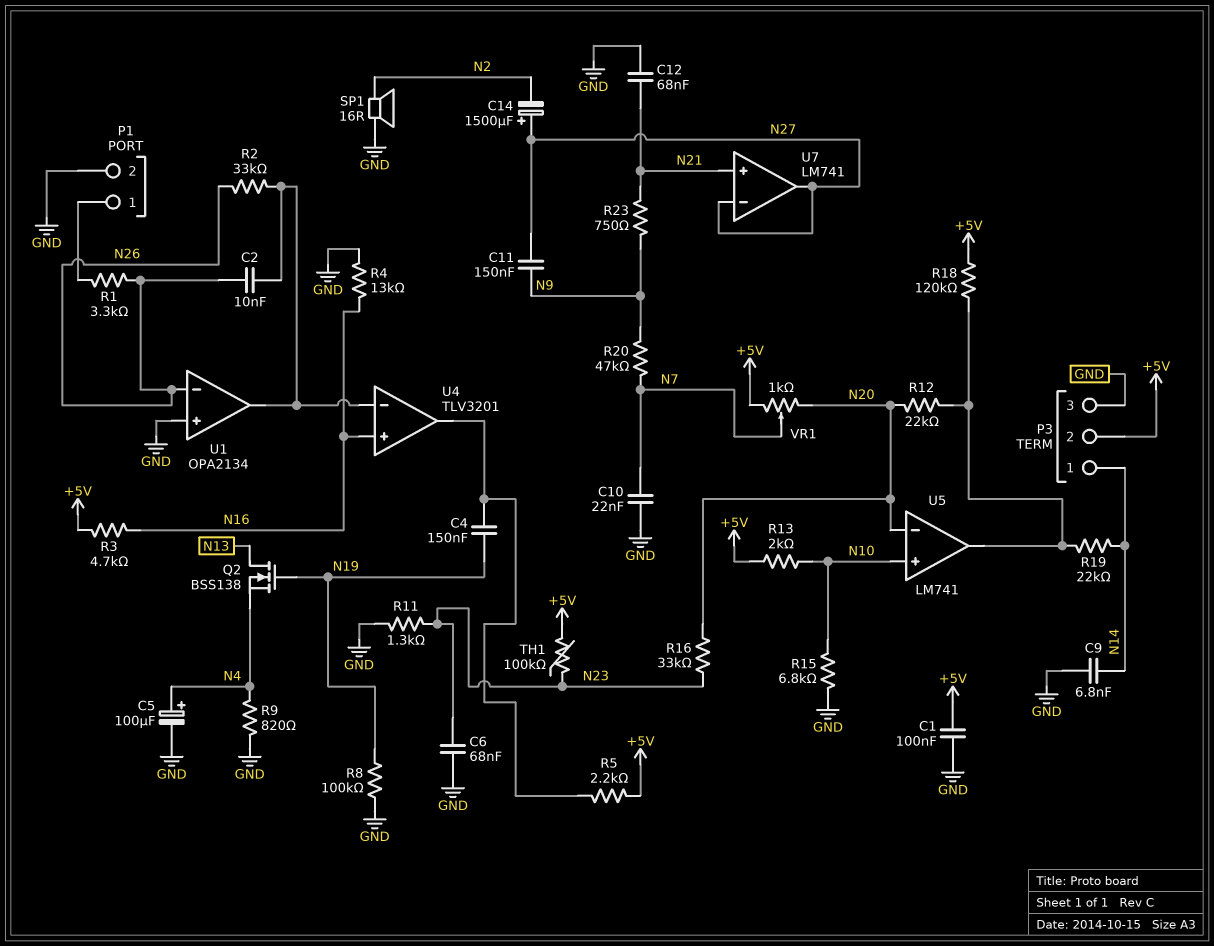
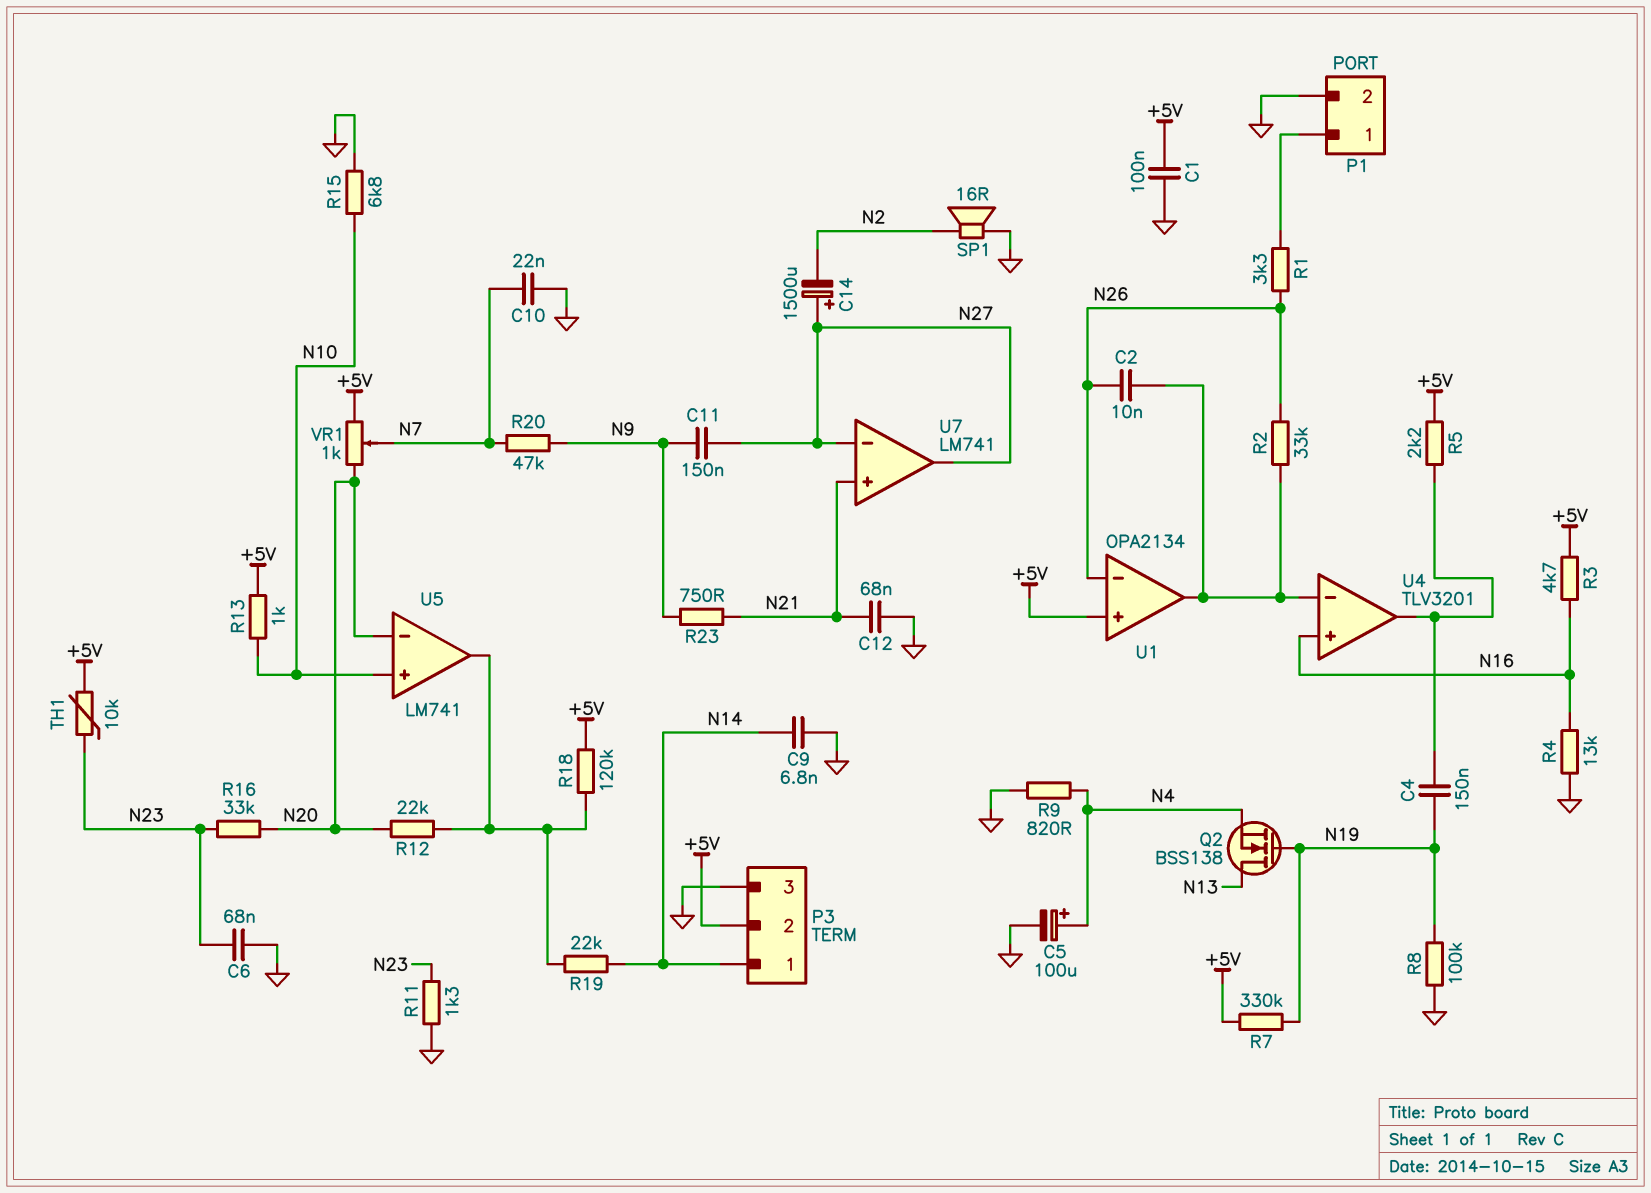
R7: none -> 330k (+5V, N19)
R13: 2k (+5V, N10) -> 1k (+5V, N10)
TH1: 100k (+5V, N23) -> 10k (+5V, N23)
U1 pin in+: GND -> +5V

